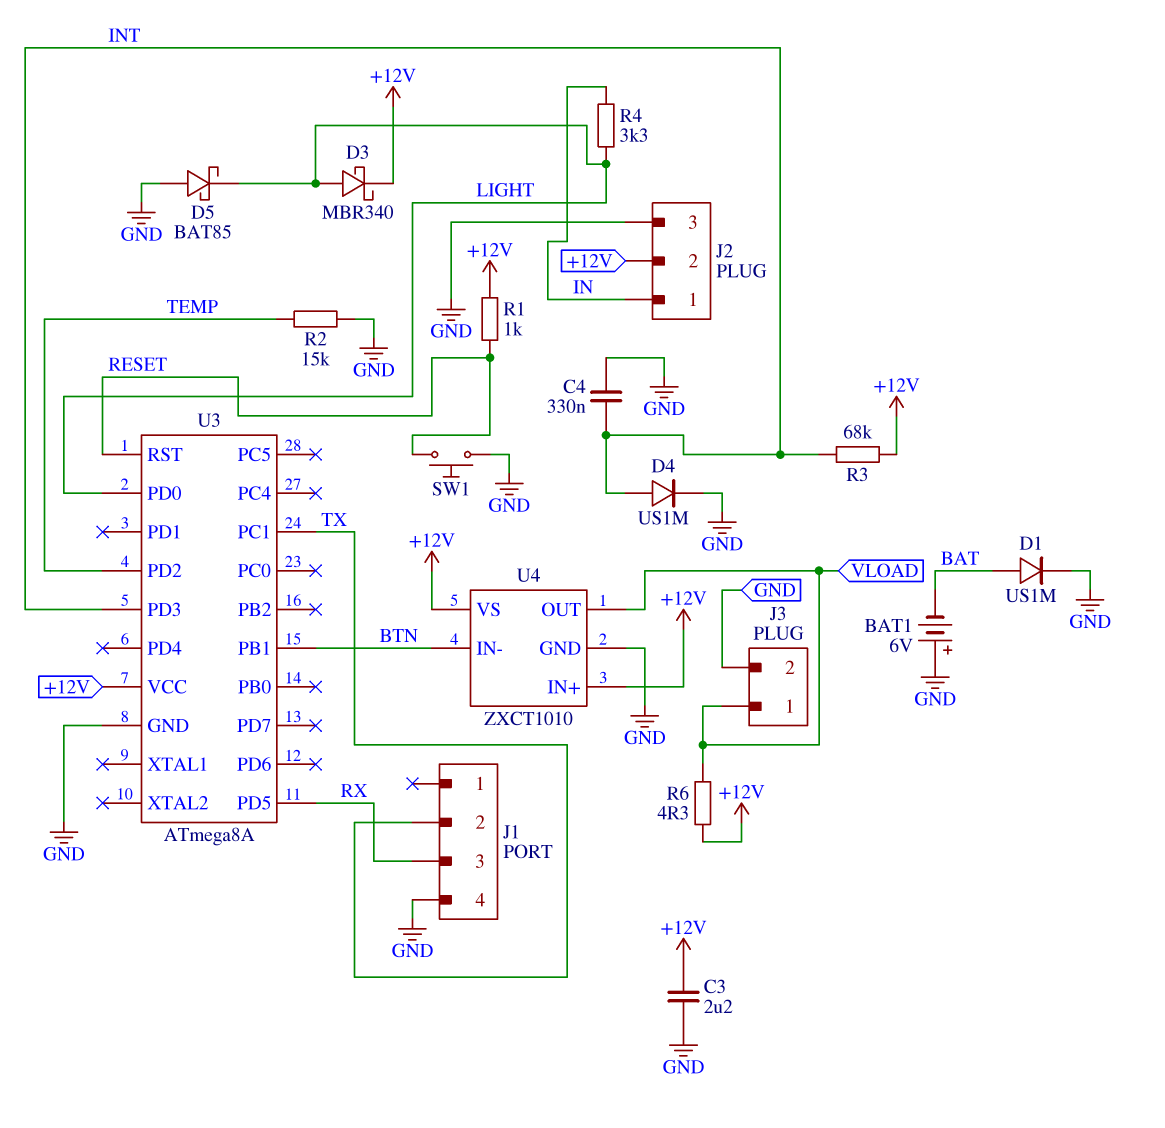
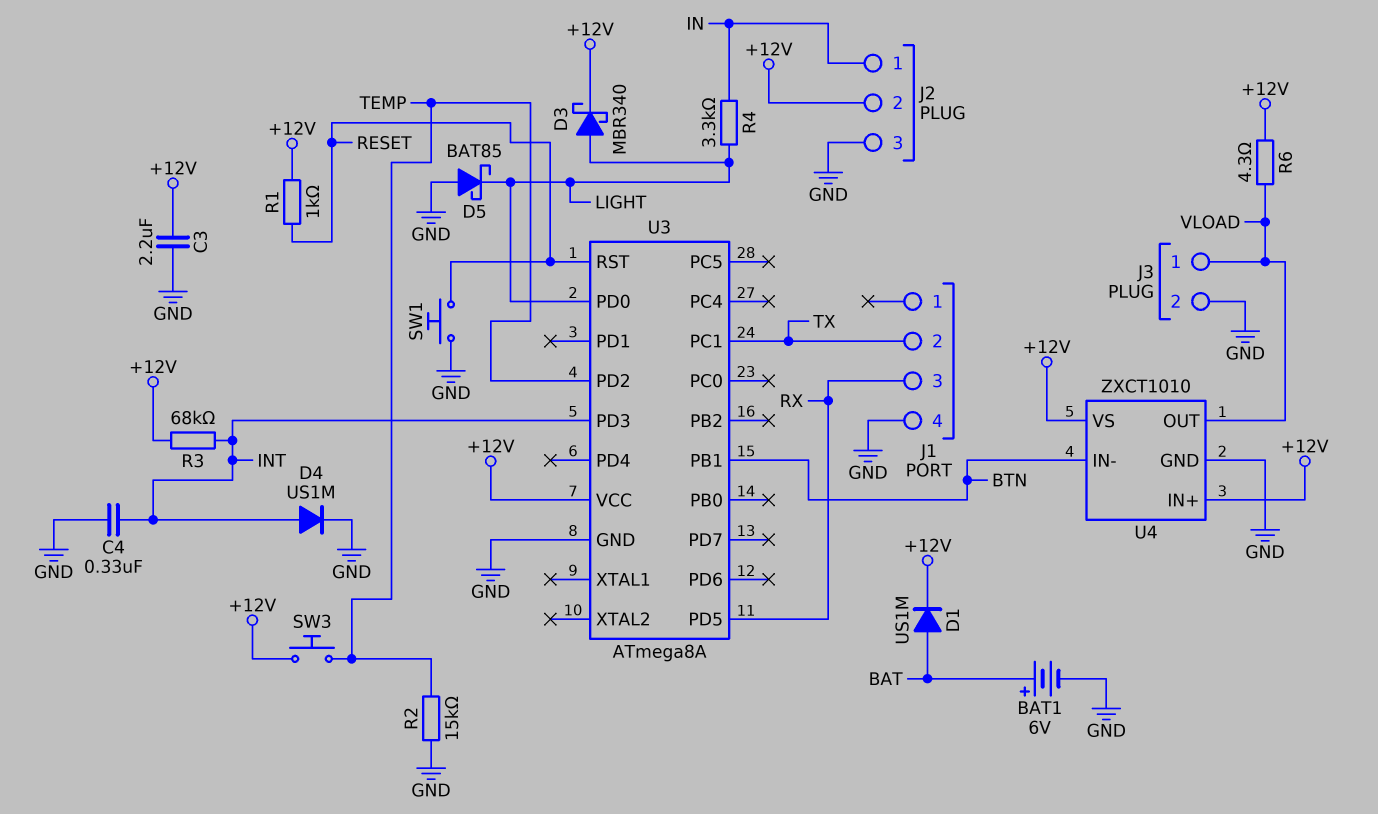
BAT1: 6V (plus GND, minus BAT) -> 6V (plus BAT, minus GND)
D1: diode US1M (A BAT, K GND) -> diode US1M (A BAT, K +12V)
SW3: none -> button (+12V, TEMP)

